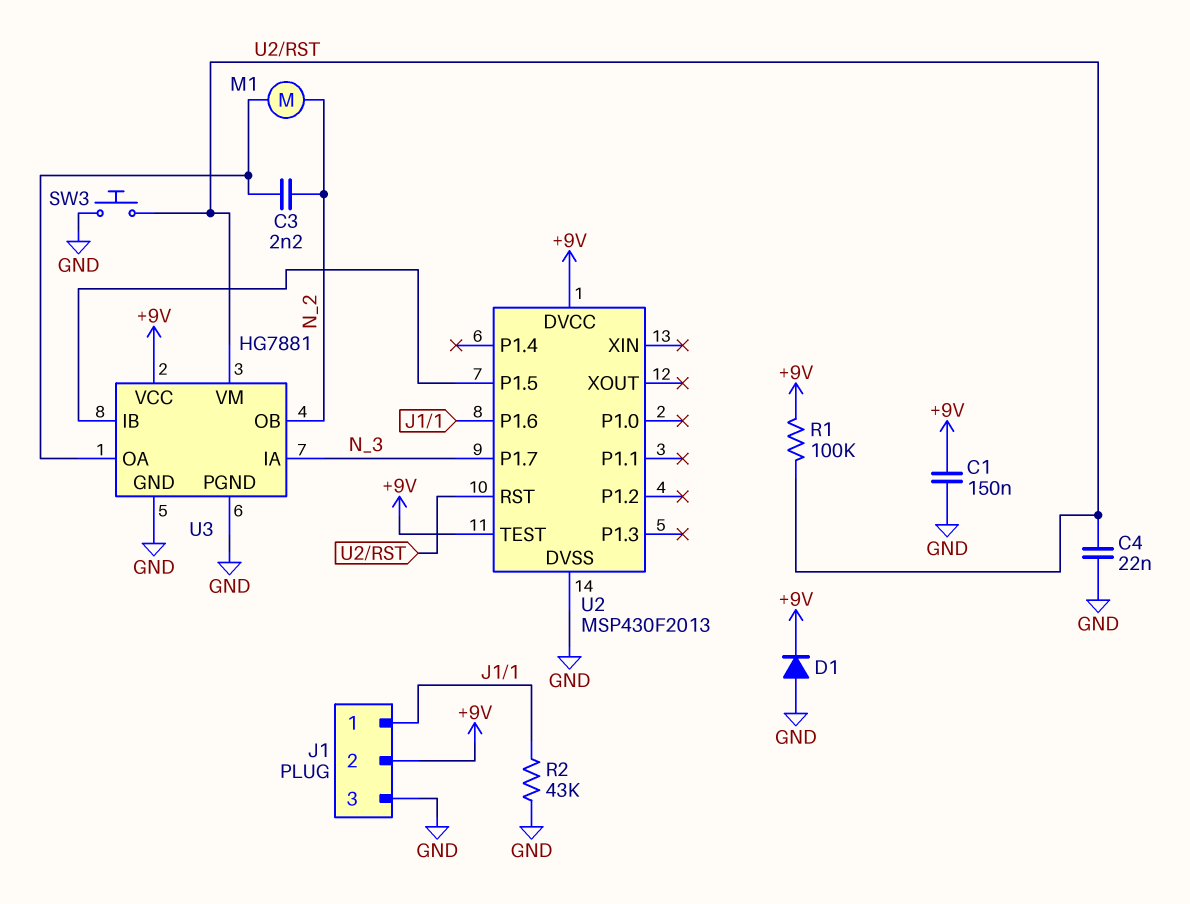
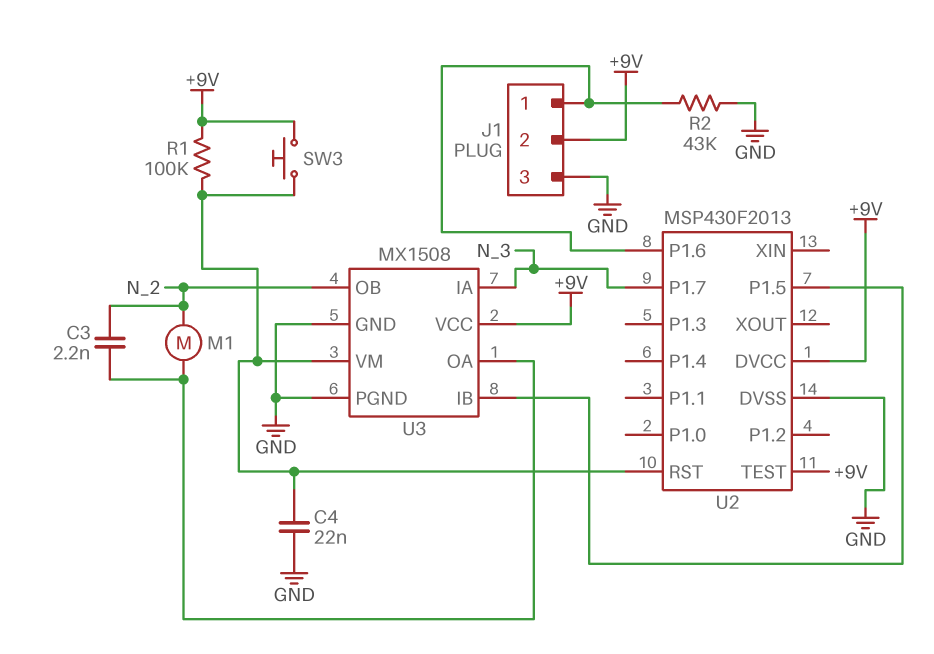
C1: 150nF (+9V, GND) -> none
D1: diode (A GND, K +9V) -> none
SW3: button (GND, U2/RST) -> button (+9V, U2/RST)
U3: HG7881 -> MX1508

